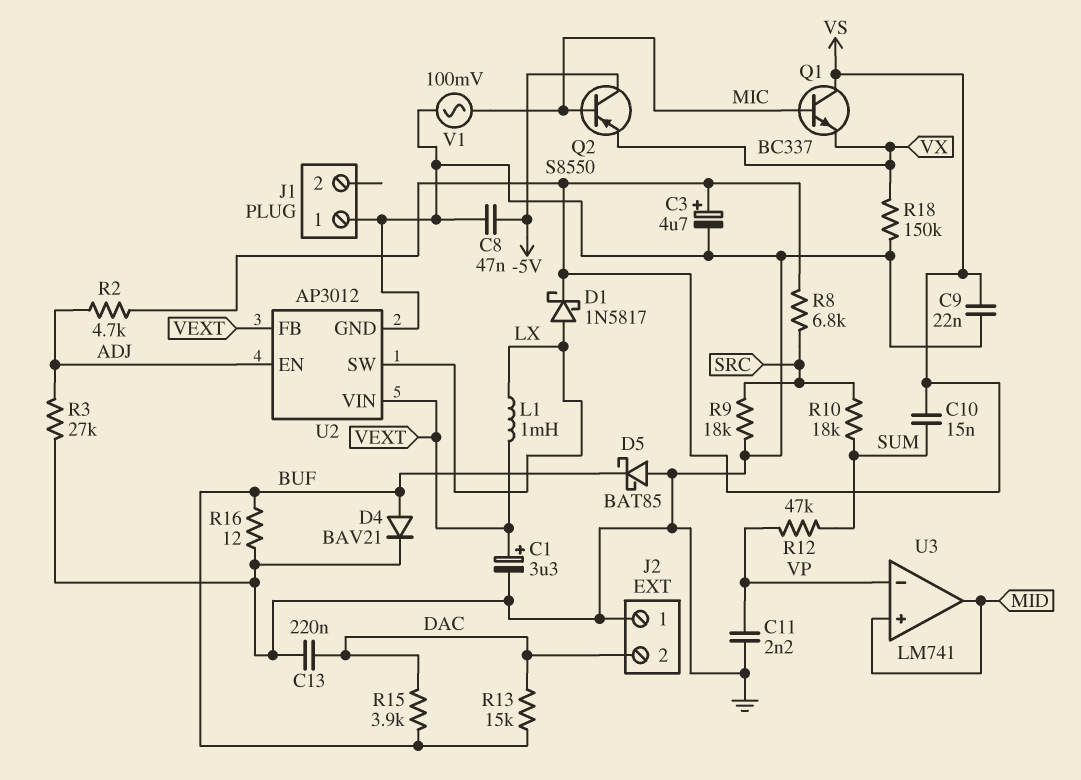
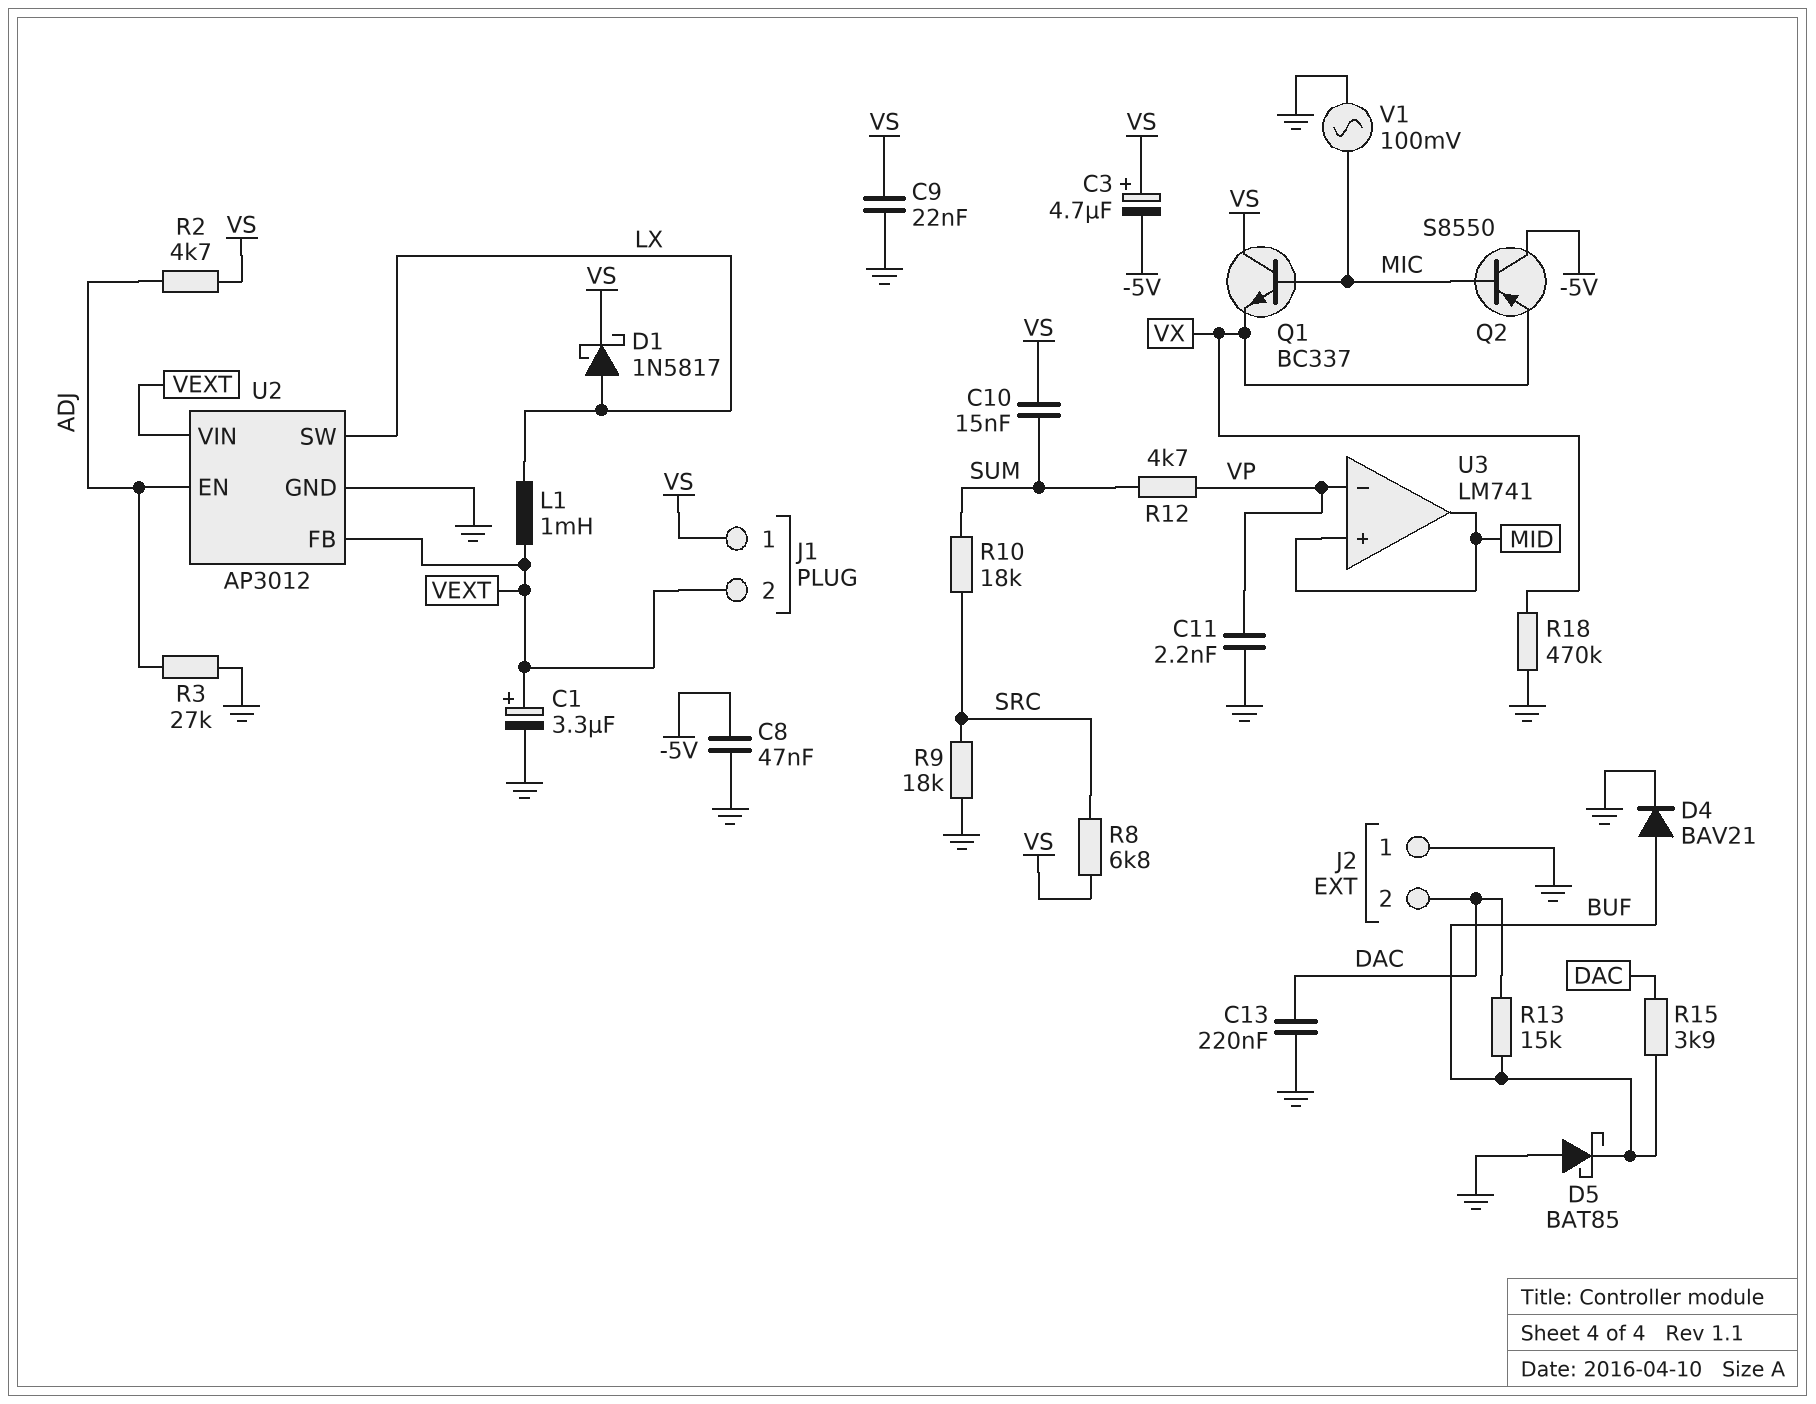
C3: 4.7uF (plus VS, minus GND) -> 4.7uF (plus VS, minus -5V)
J1 pin 1: GND -> VS
J1 pin 2: none -> VEXT
R12: 47k (SUM, VP) -> 4.7k (SUM, VP)
R16: 12 (BUF, GND) -> none
R18: 150k (GND, VX) -> 470k (GND, VX)

